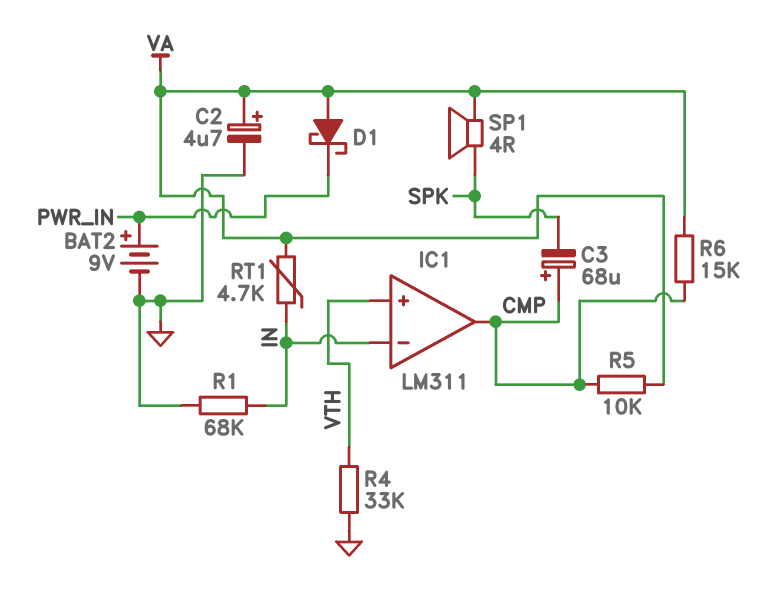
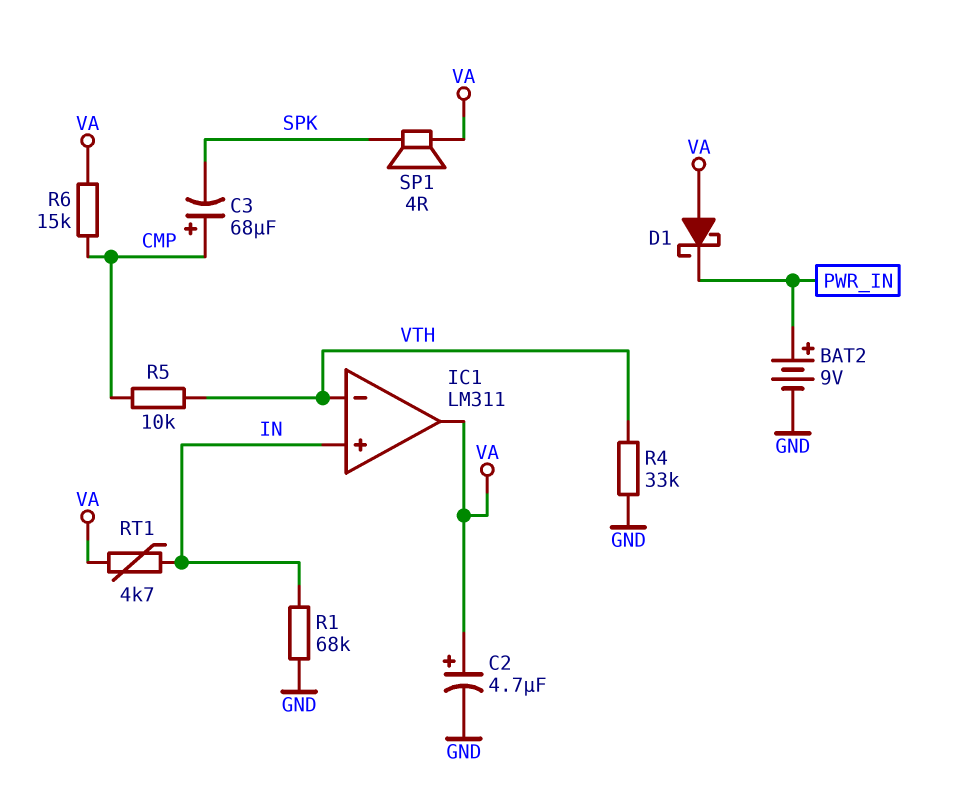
IC1 pin in+: VTH -> IN
IC1 pin in-: IN -> VTH
IC1 pin out: CMP -> VA
R5: 10k (CMP, VA) -> 10k (CMP, VTH)

